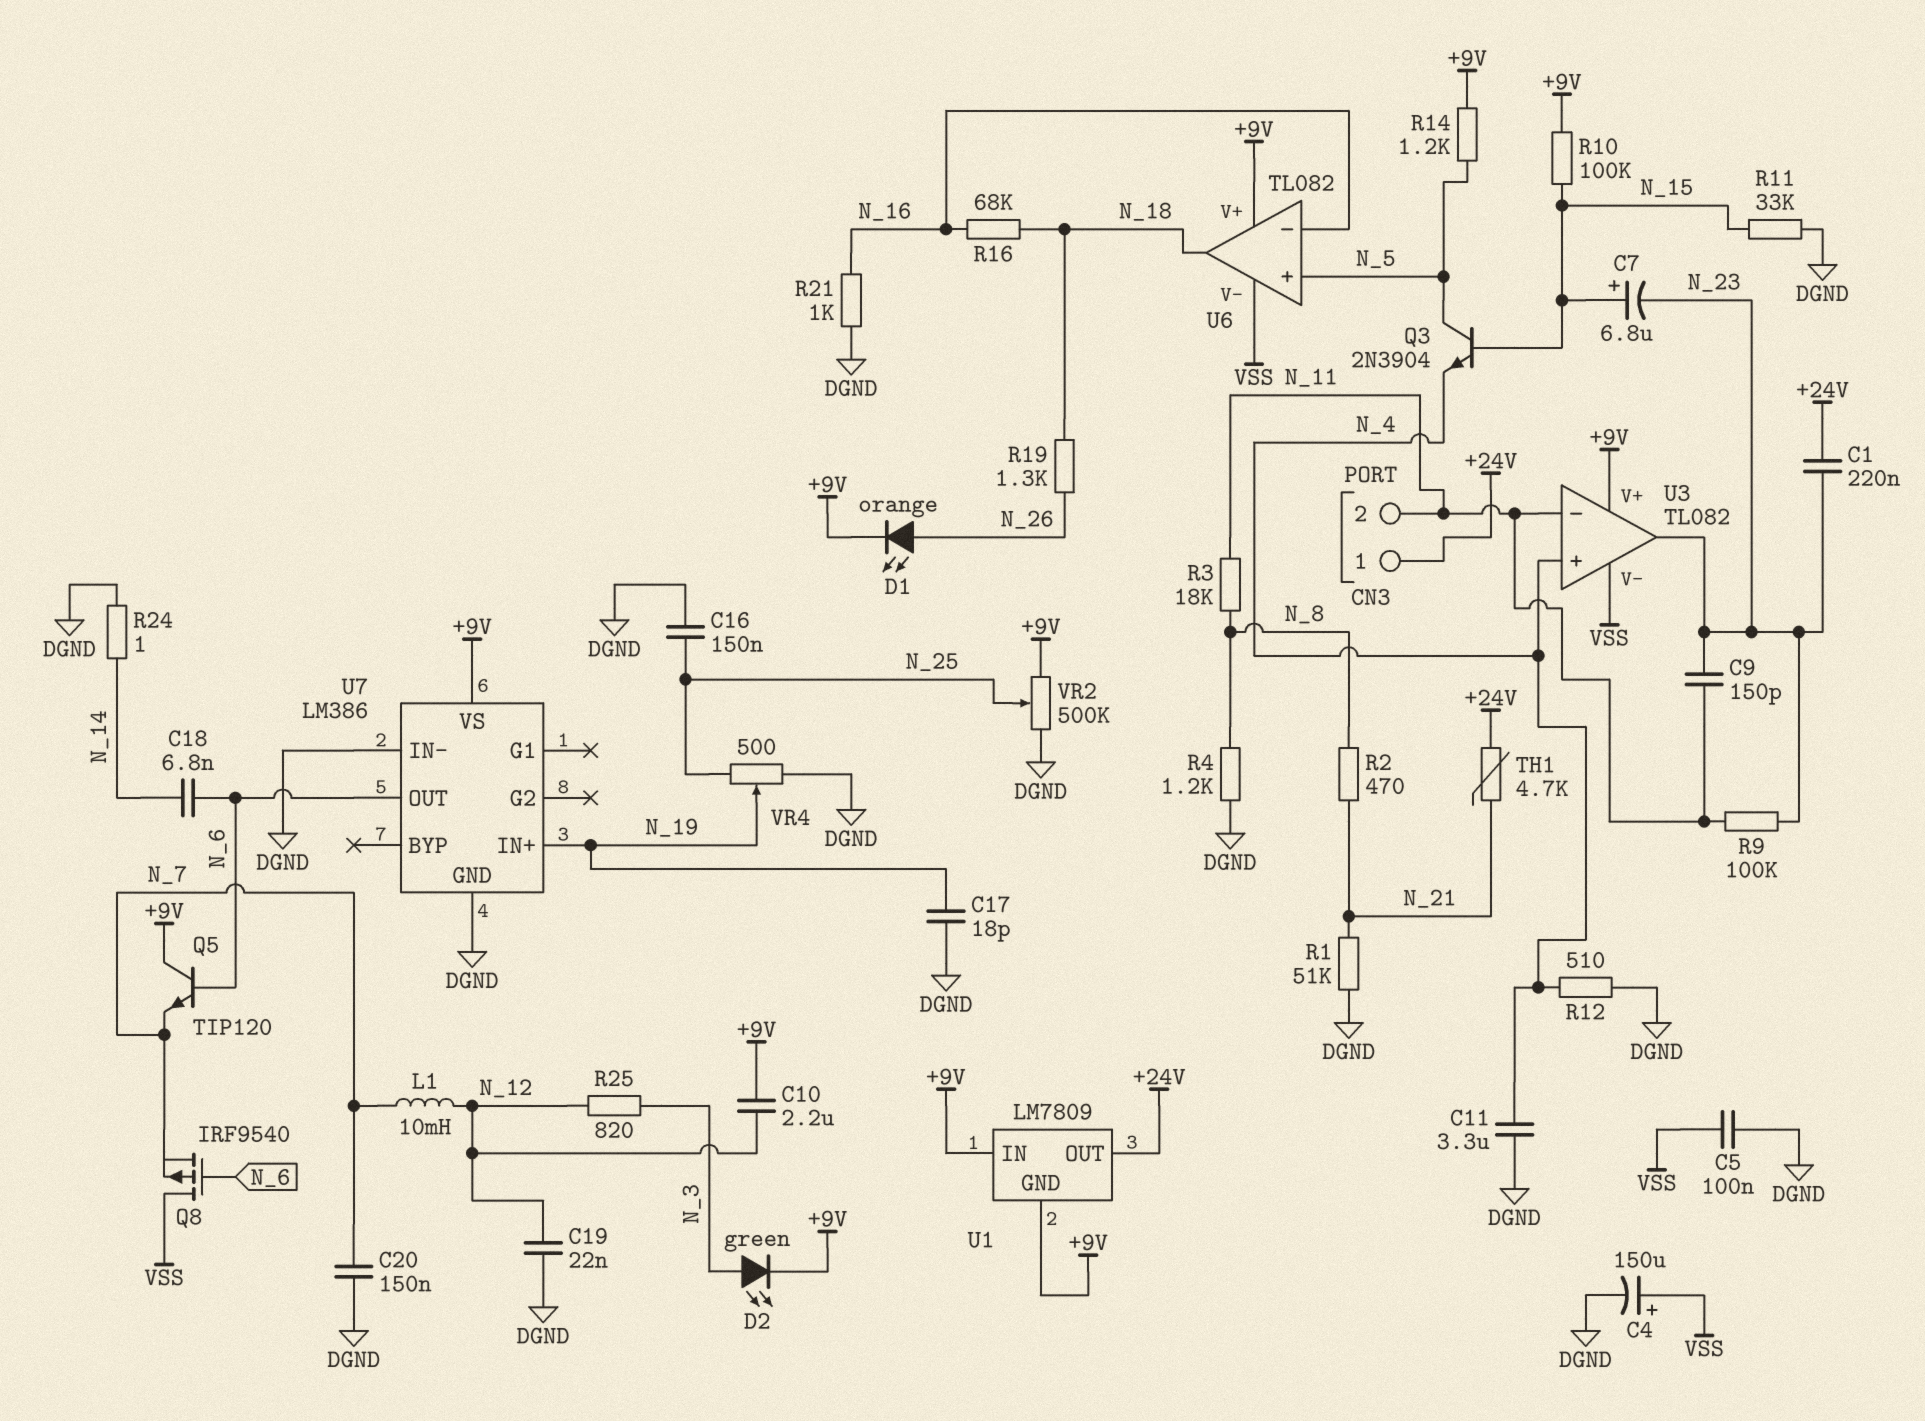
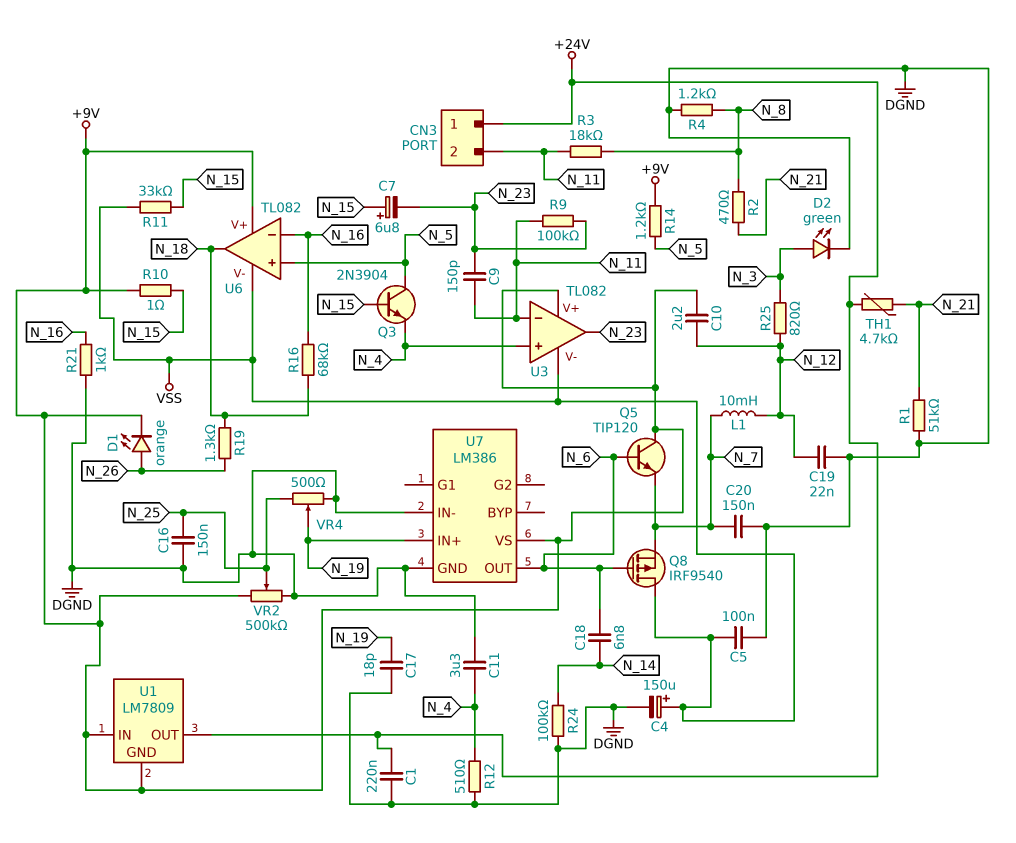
C1: 220nF (+24V, N_23) -> 220nF (+24V, DGND)
D2: LED green (A N_3, K +9V) -> LED green (A N_3, K DGND)
R10: 100k (+9V, N_15) -> 1 (+9V, N_15)
R11: 33k (DGND, N_15) -> 33k (N_15, VSS)
R24: 1 (DGND, N_14) -> 100k (DGND, N_14)

